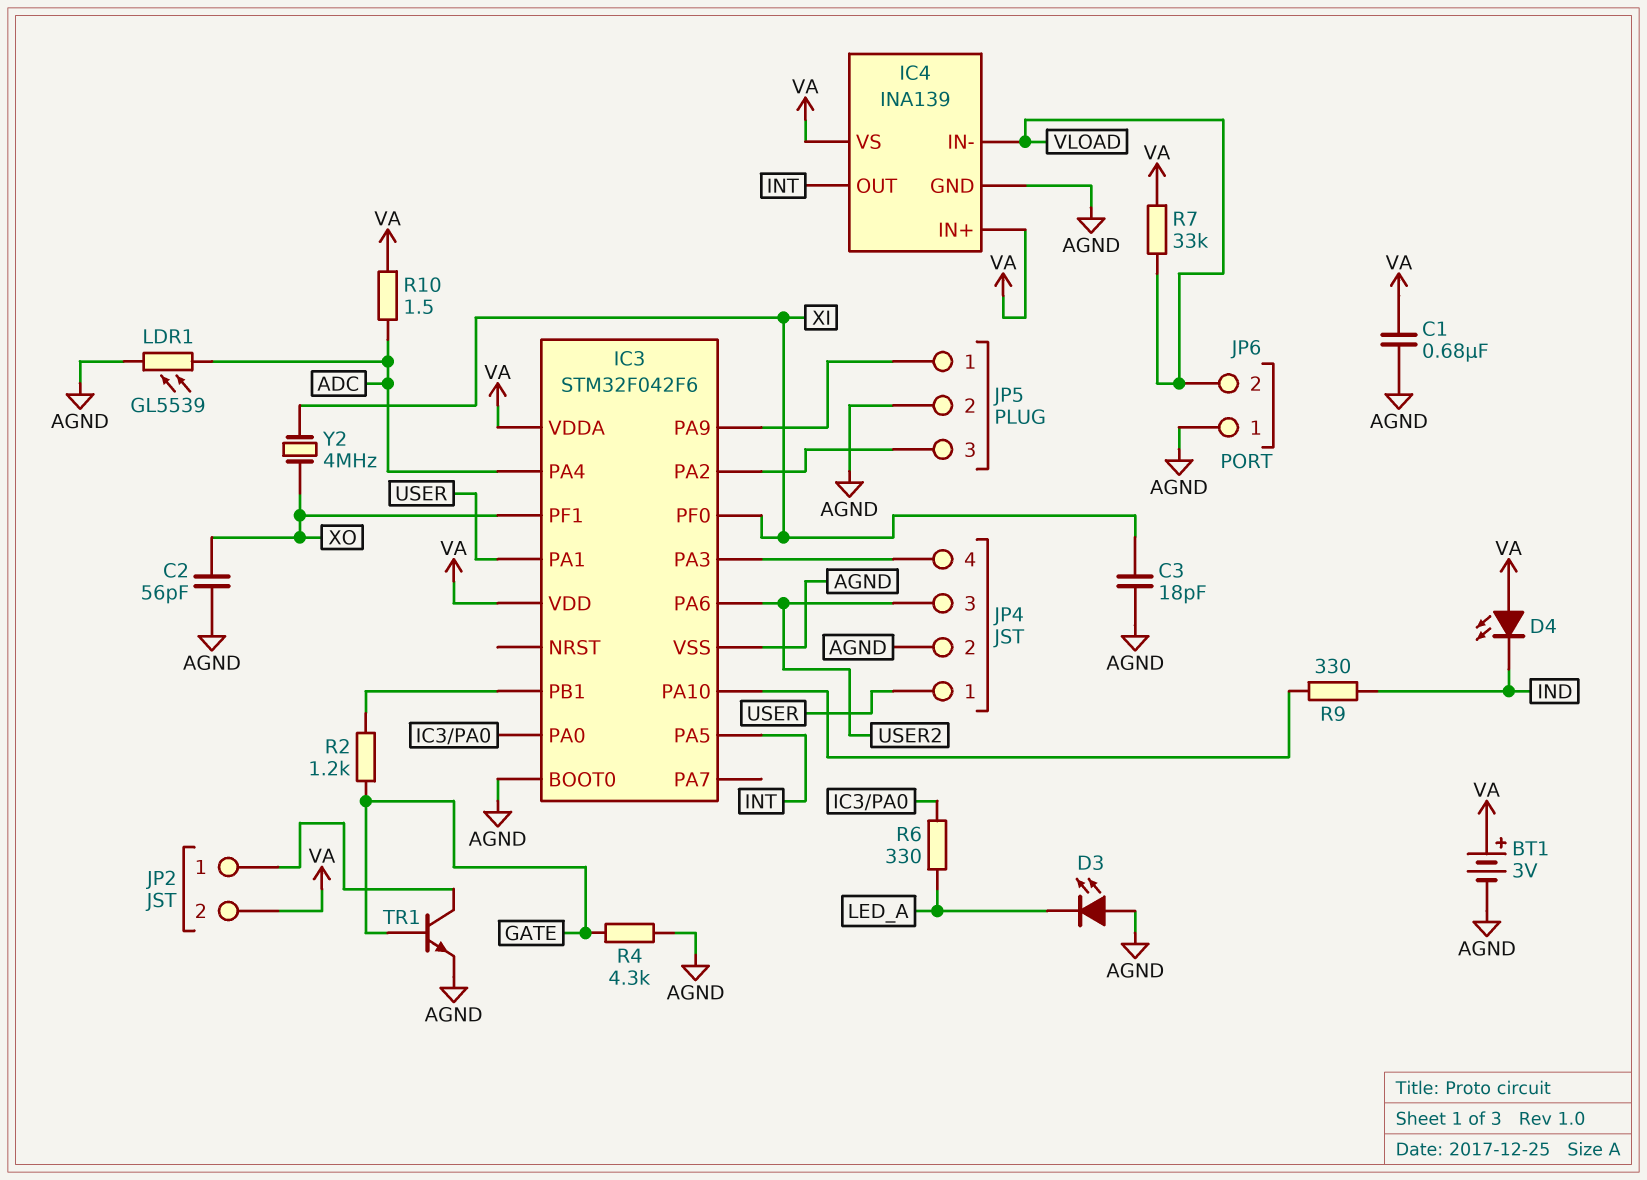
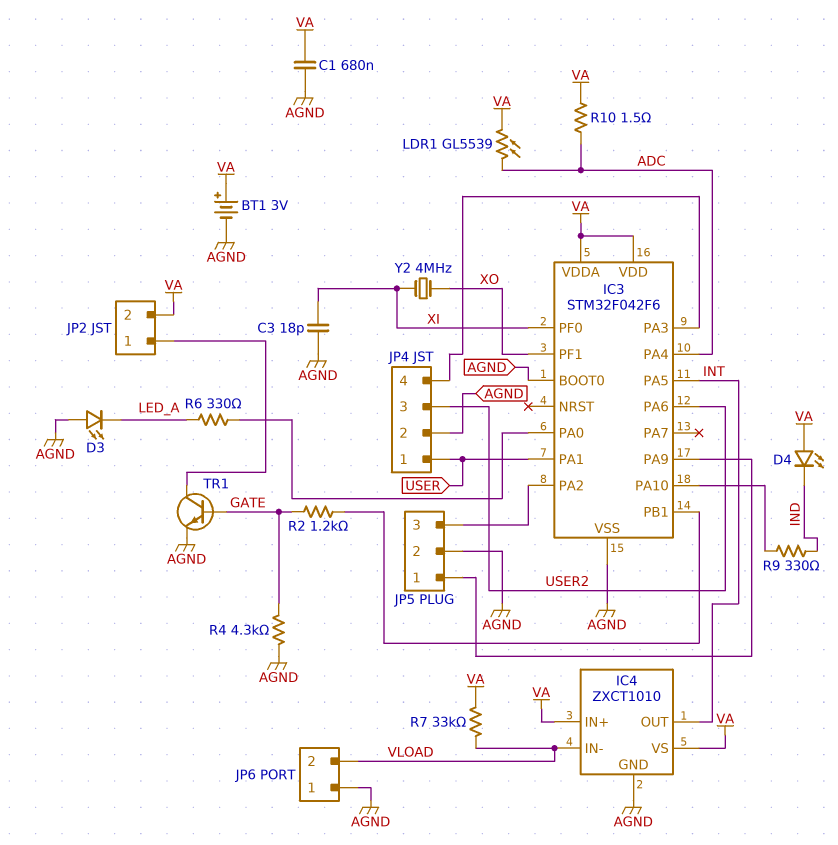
C2: 56pF (AGND, XO) -> none
IC4: INA139 -> ZXCT1010
LDR1: GL5539 (ADC, AGND) -> GL5539 (ADC, VA)

